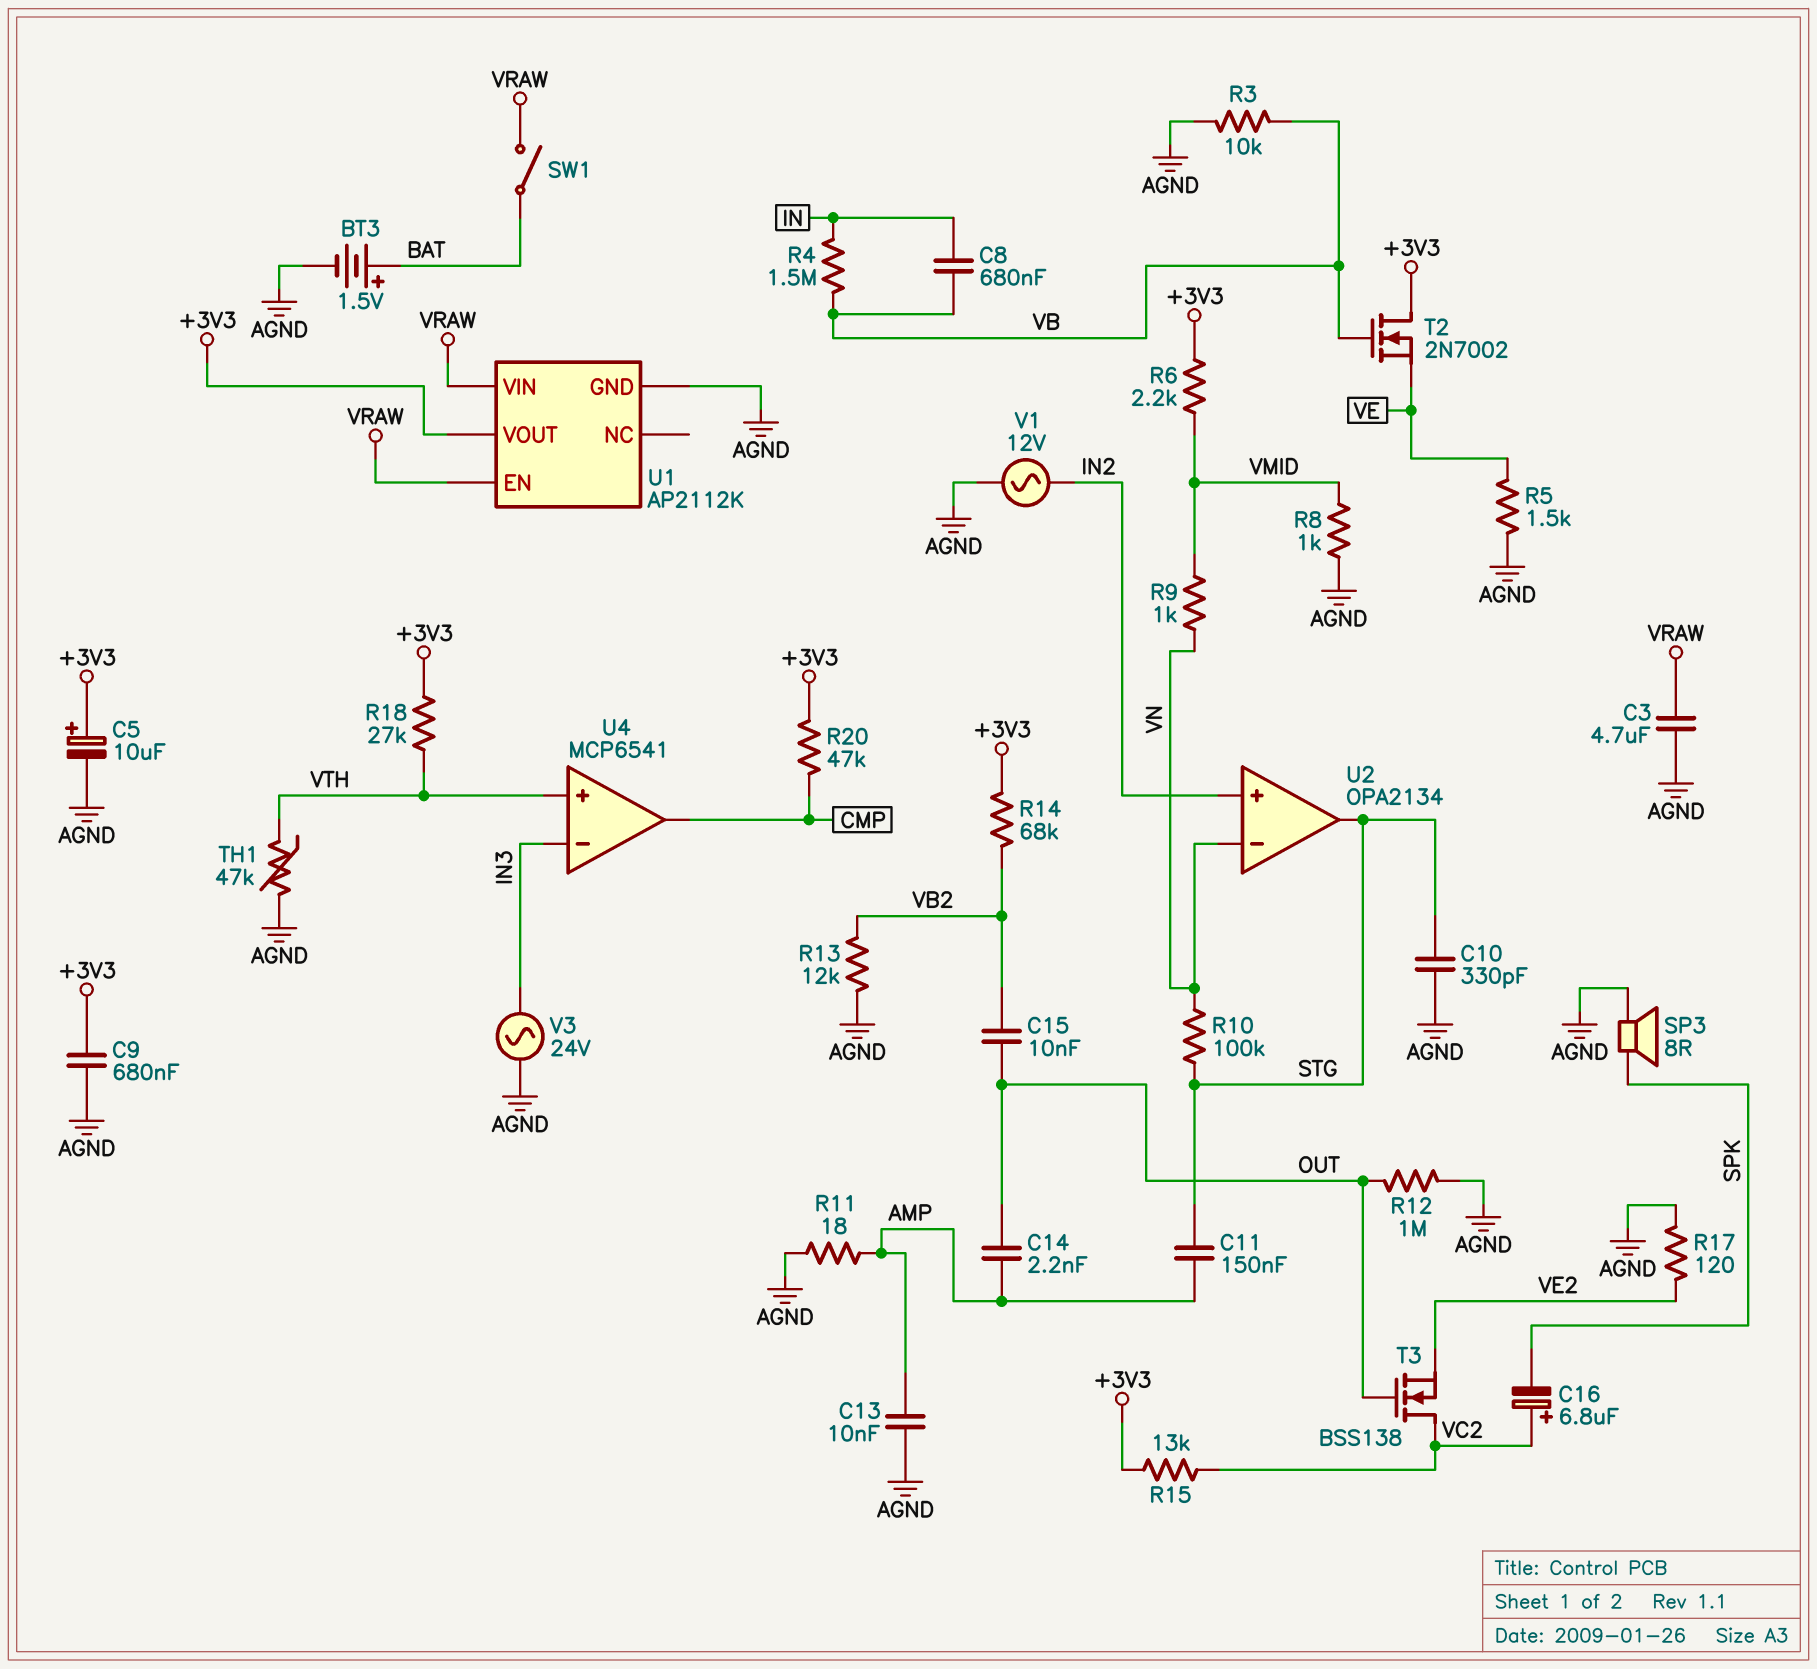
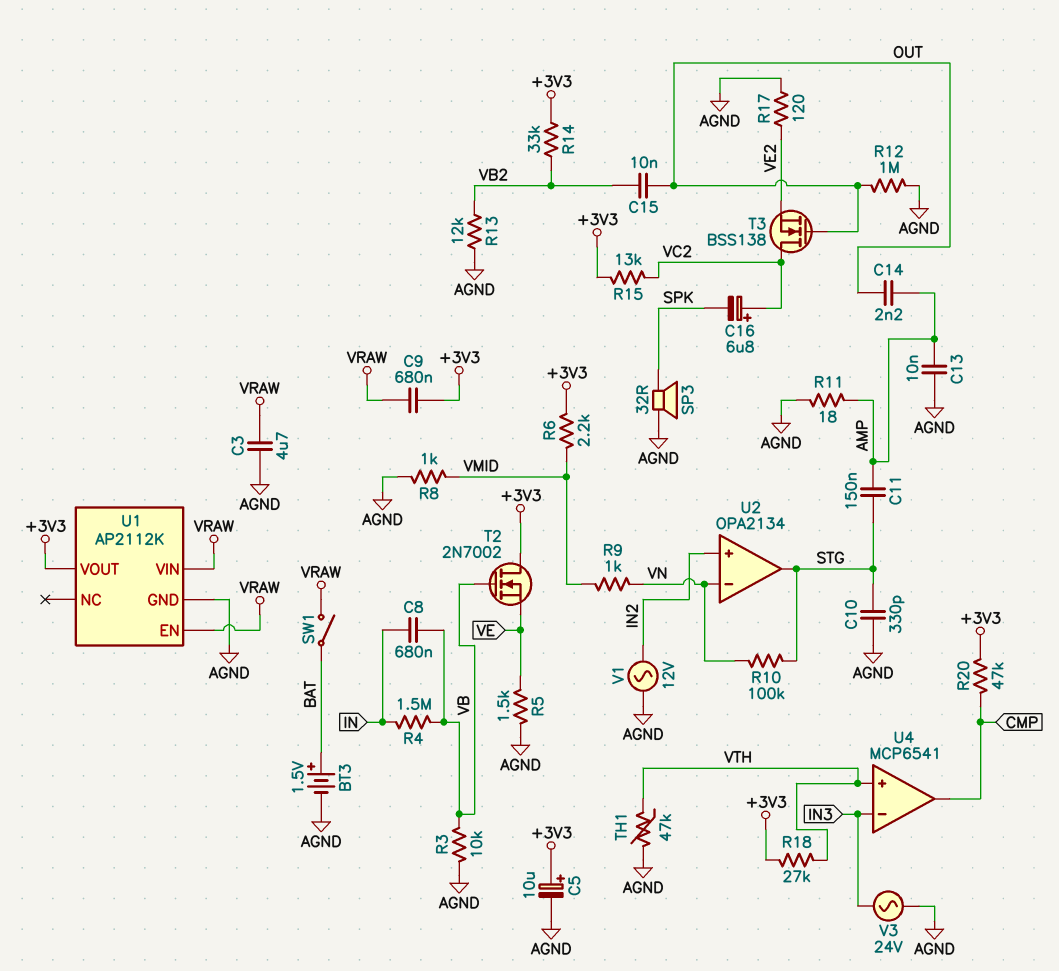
C9: 680nF (+3V3, AGND) -> 680nF (+3V3, VRAW)
R14: 68k (+3V3, VB2) -> 33k (+3V3, VB2)
SP3: speaker 8R (AGND, SPK) -> speaker 32R (AGND, SPK)

